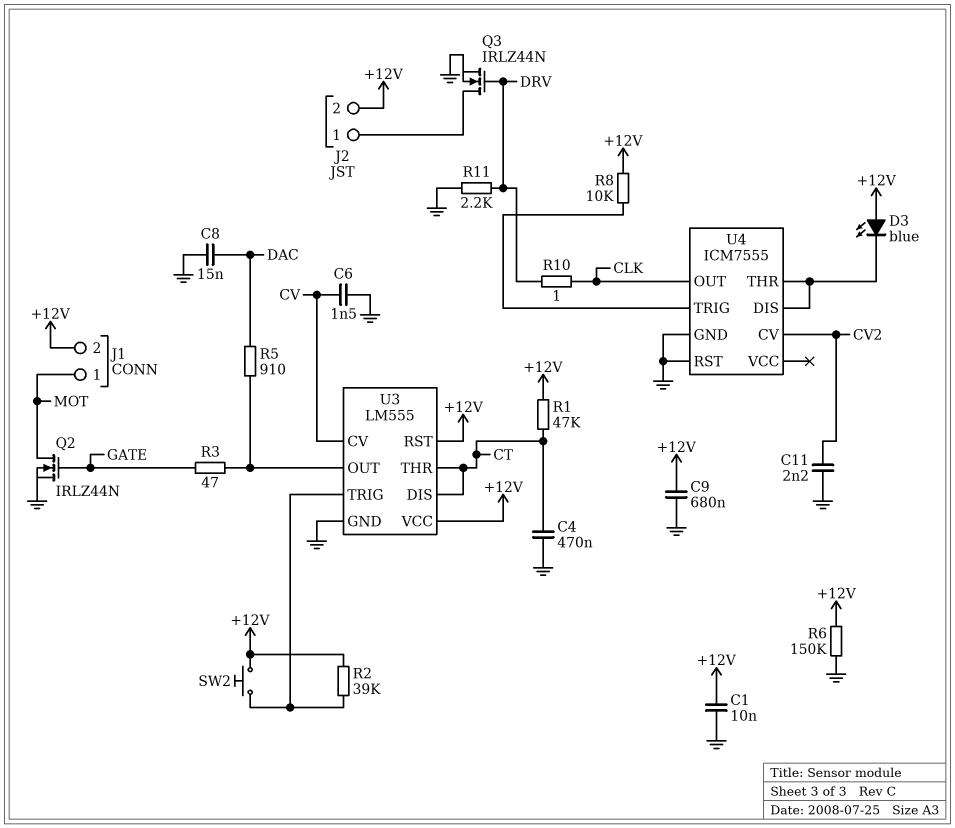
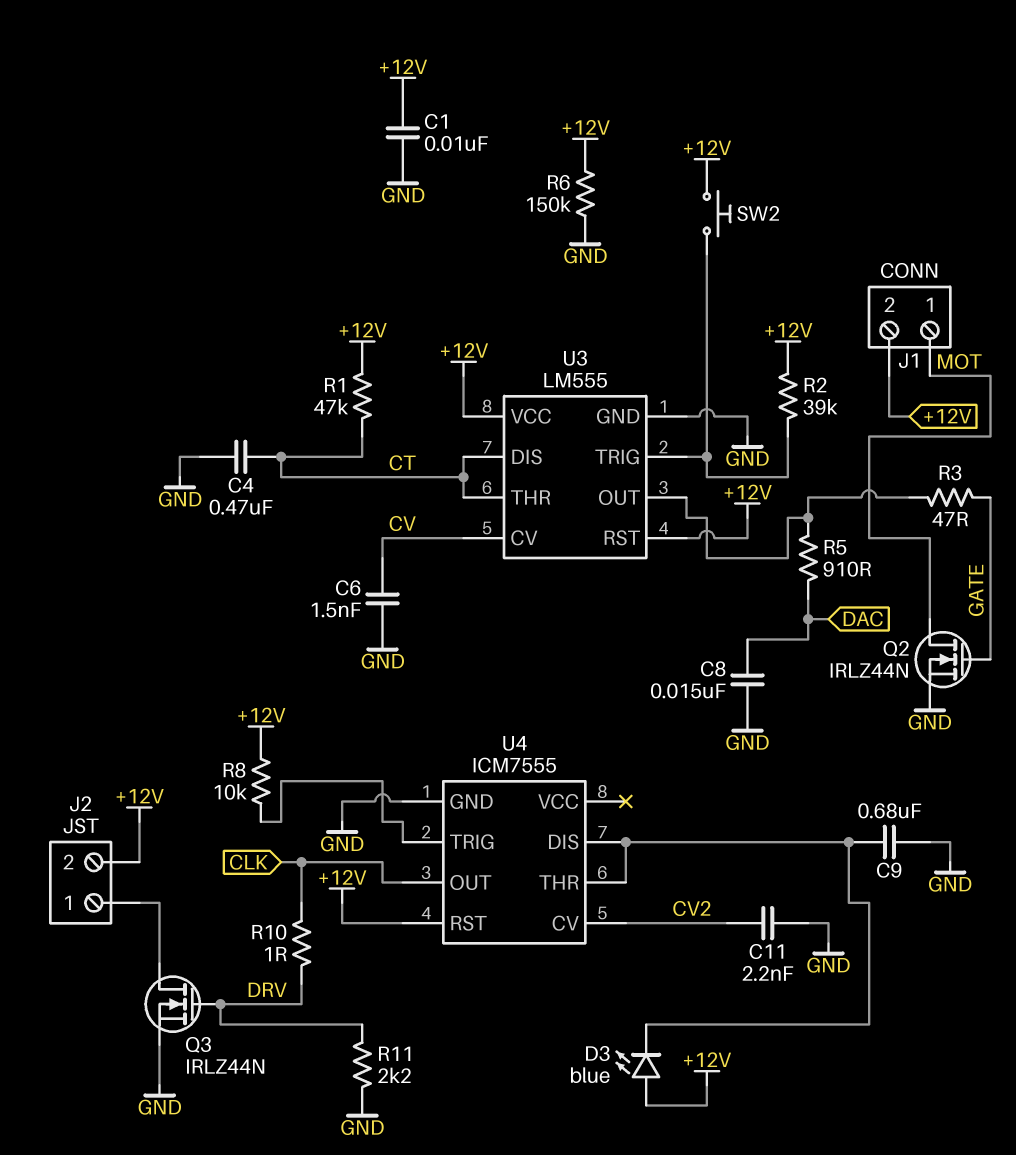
C9: 680nF (+12V, GND) -> 680nF (GND, U4/DIS)
U4 pin RST: GND -> +12V

